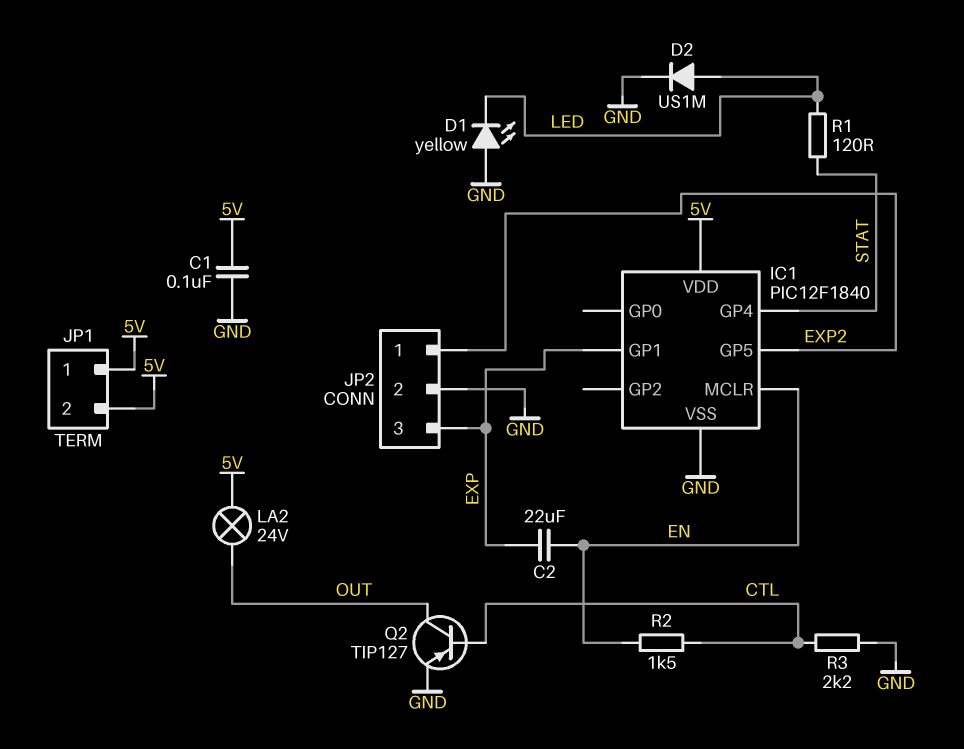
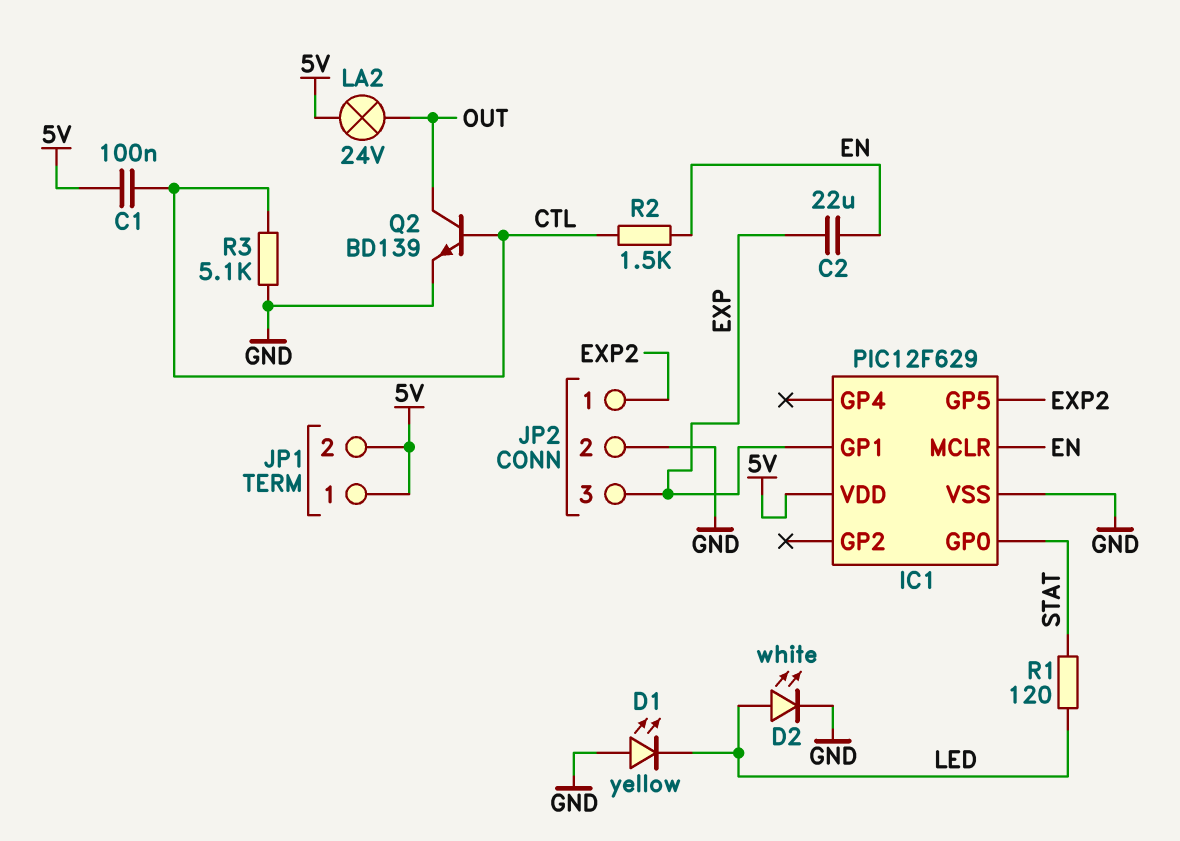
C1: 100nF (5V, GND) -> 100nF (5V, CTL)
D2: diode US1M (A LED, K GND) -> LED white (A LED, K GND)
IC1: PIC12F1840 -> PIC12F629
IC1 pin GP0: none -> STAT
IC1 pin GP4: STAT -> none
Q2: PNP TIP127 (B CTL, C OUT, E GND) -> NPN BD139 (B CTL, C OUT, E GND)
R3: 2.2k (CTL, GND) -> 5.1k (CTL, GND)

